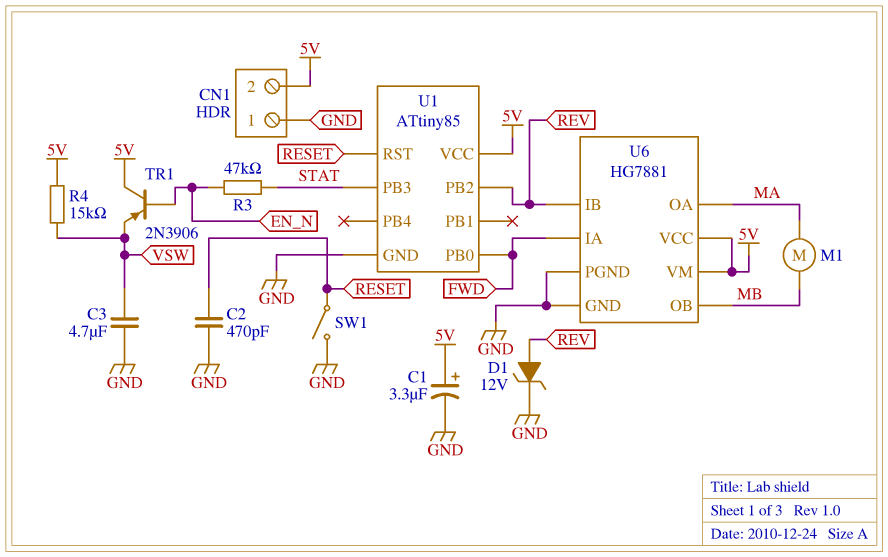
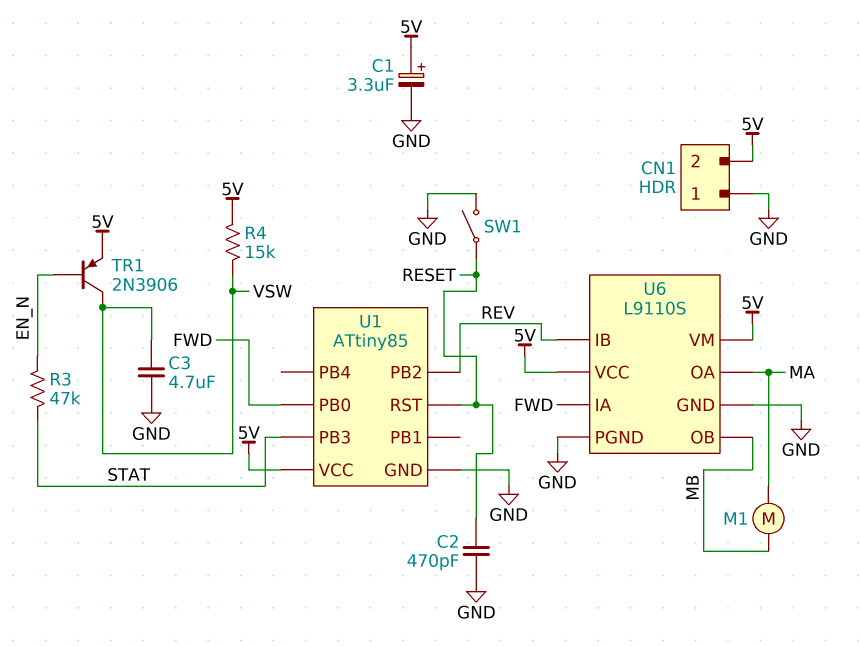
D1: zener 12V (A REV, K GND) -> none
TR1: PNP 2N3906 (B EN_N, C 5V, E VSW) -> PNP 2N3906 (B EN_N, C VSW, E 5V)
U6: HG7881 -> L9110S

